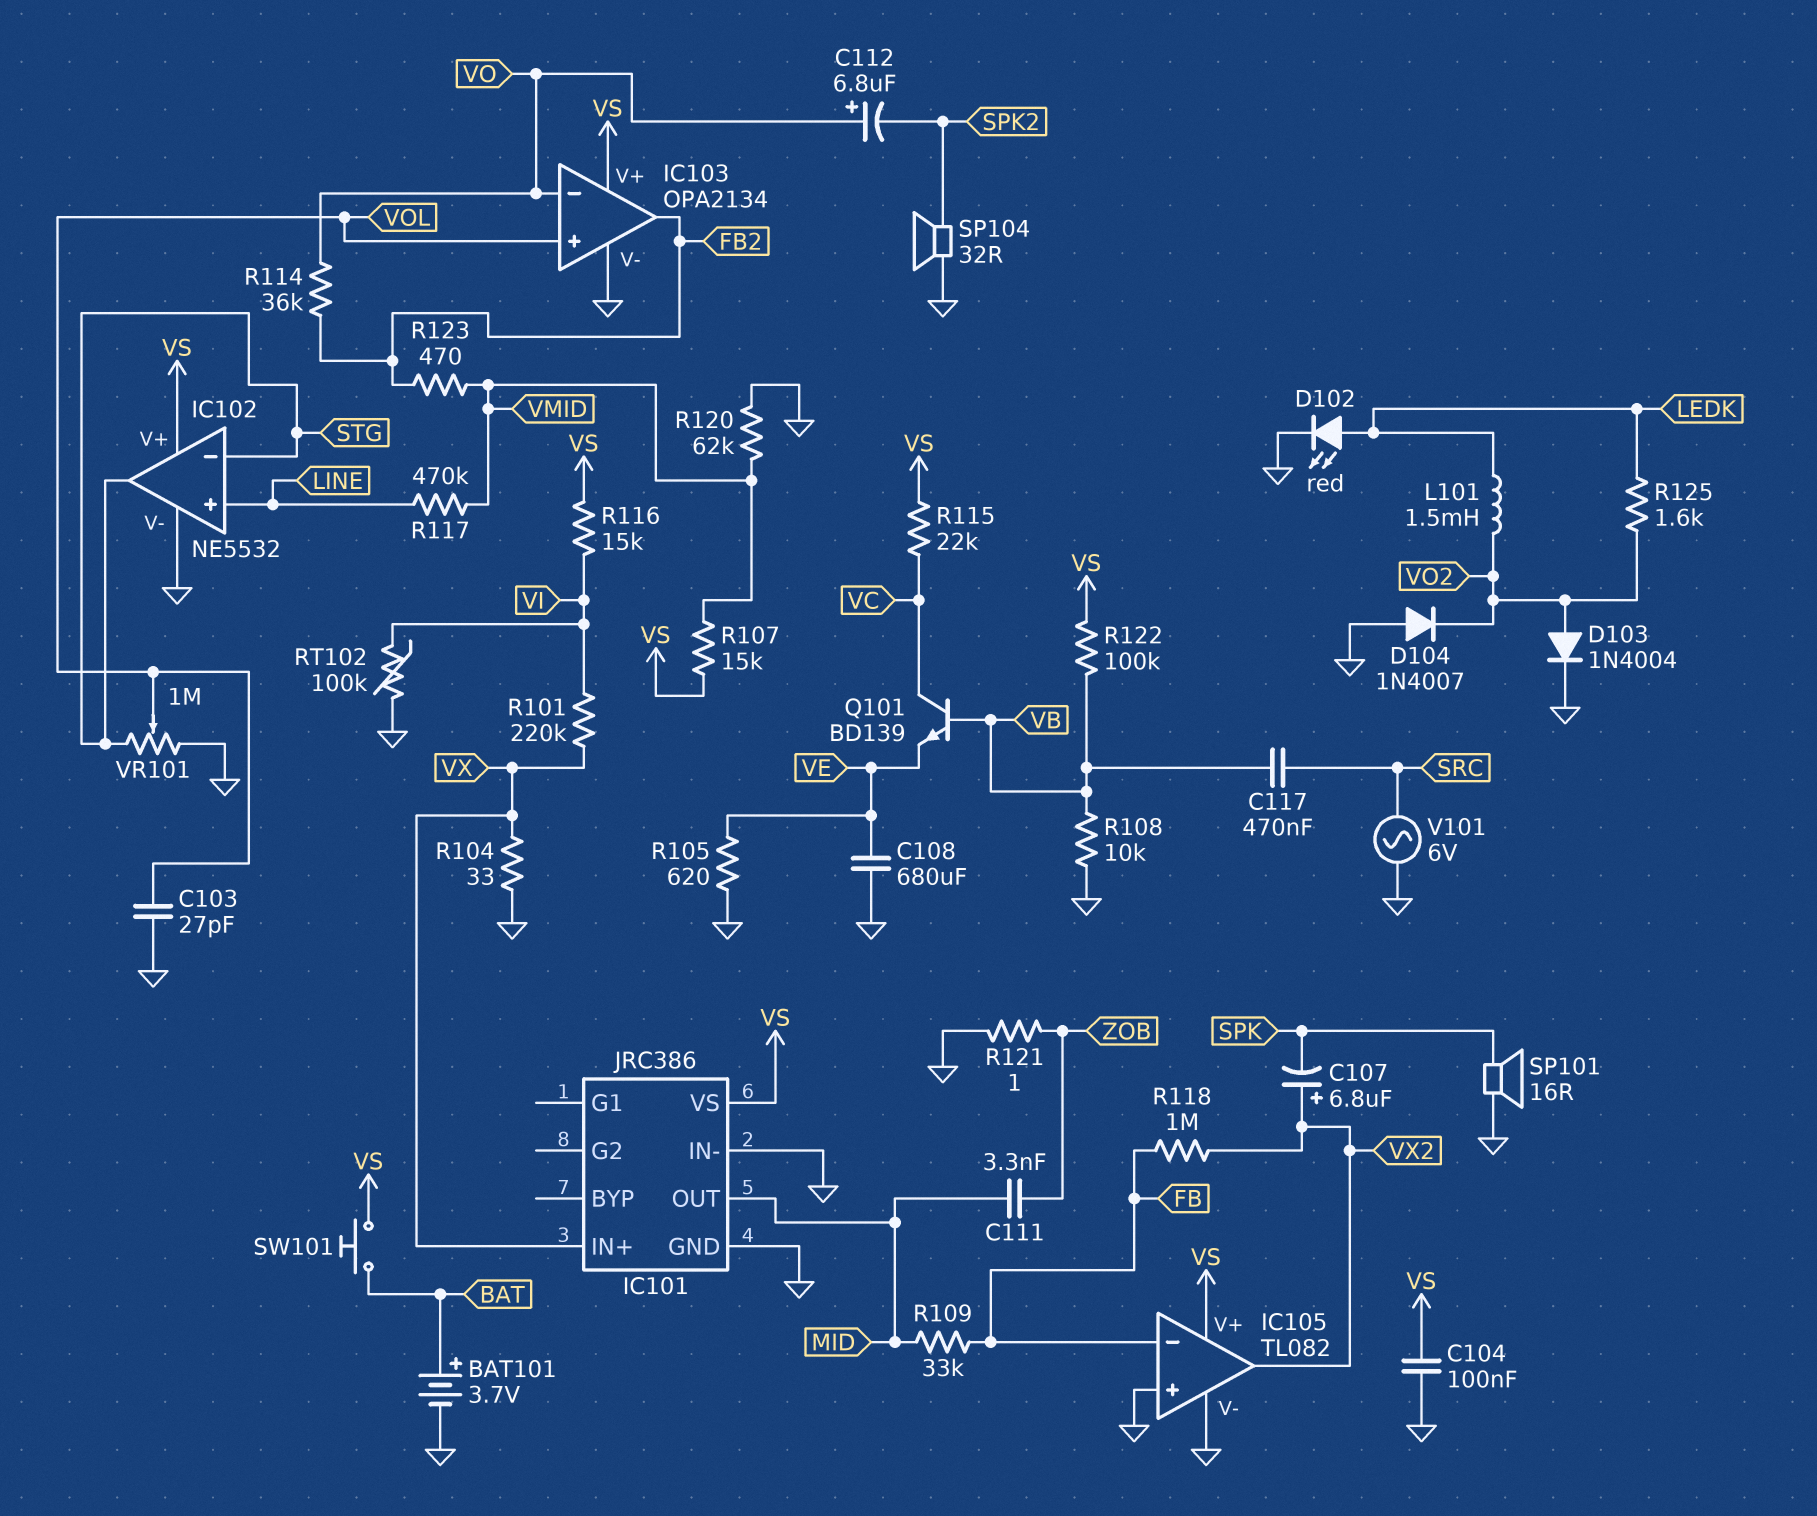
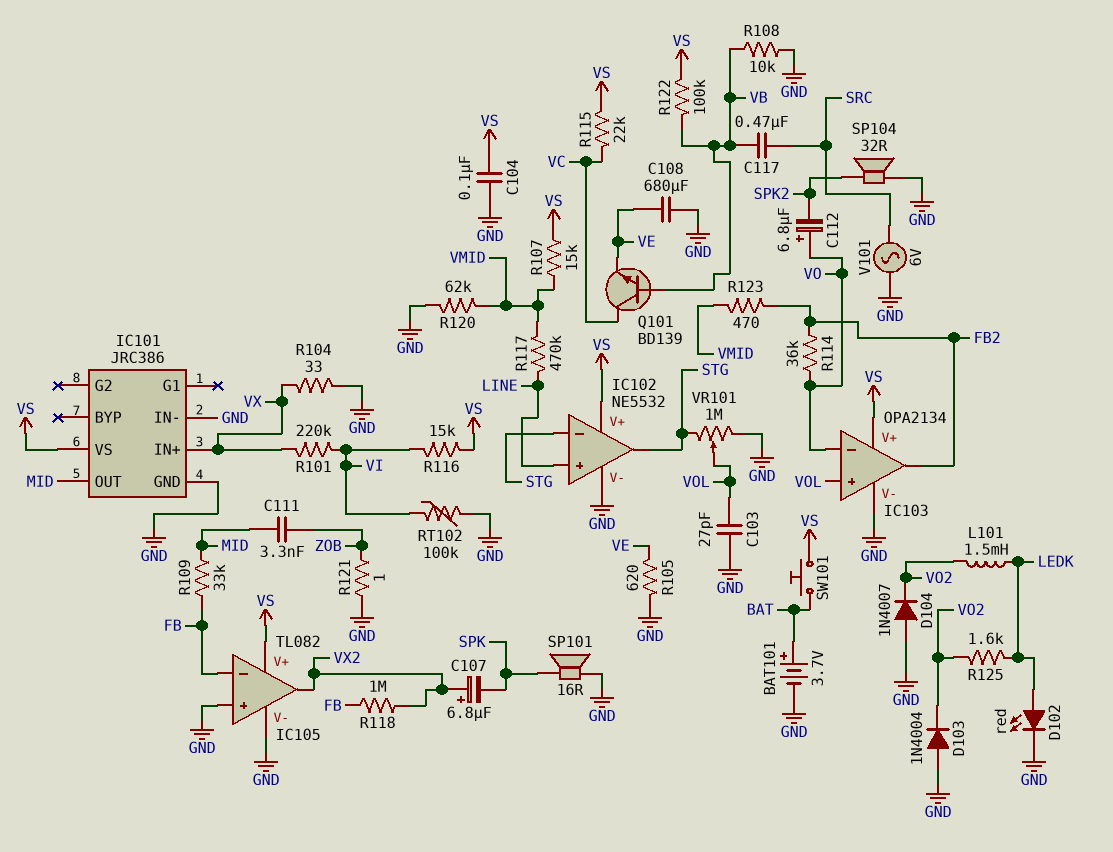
D103: diode 1N4004 (A VO2, K GND) -> diode 1N4004 (A GND, K VO2)

